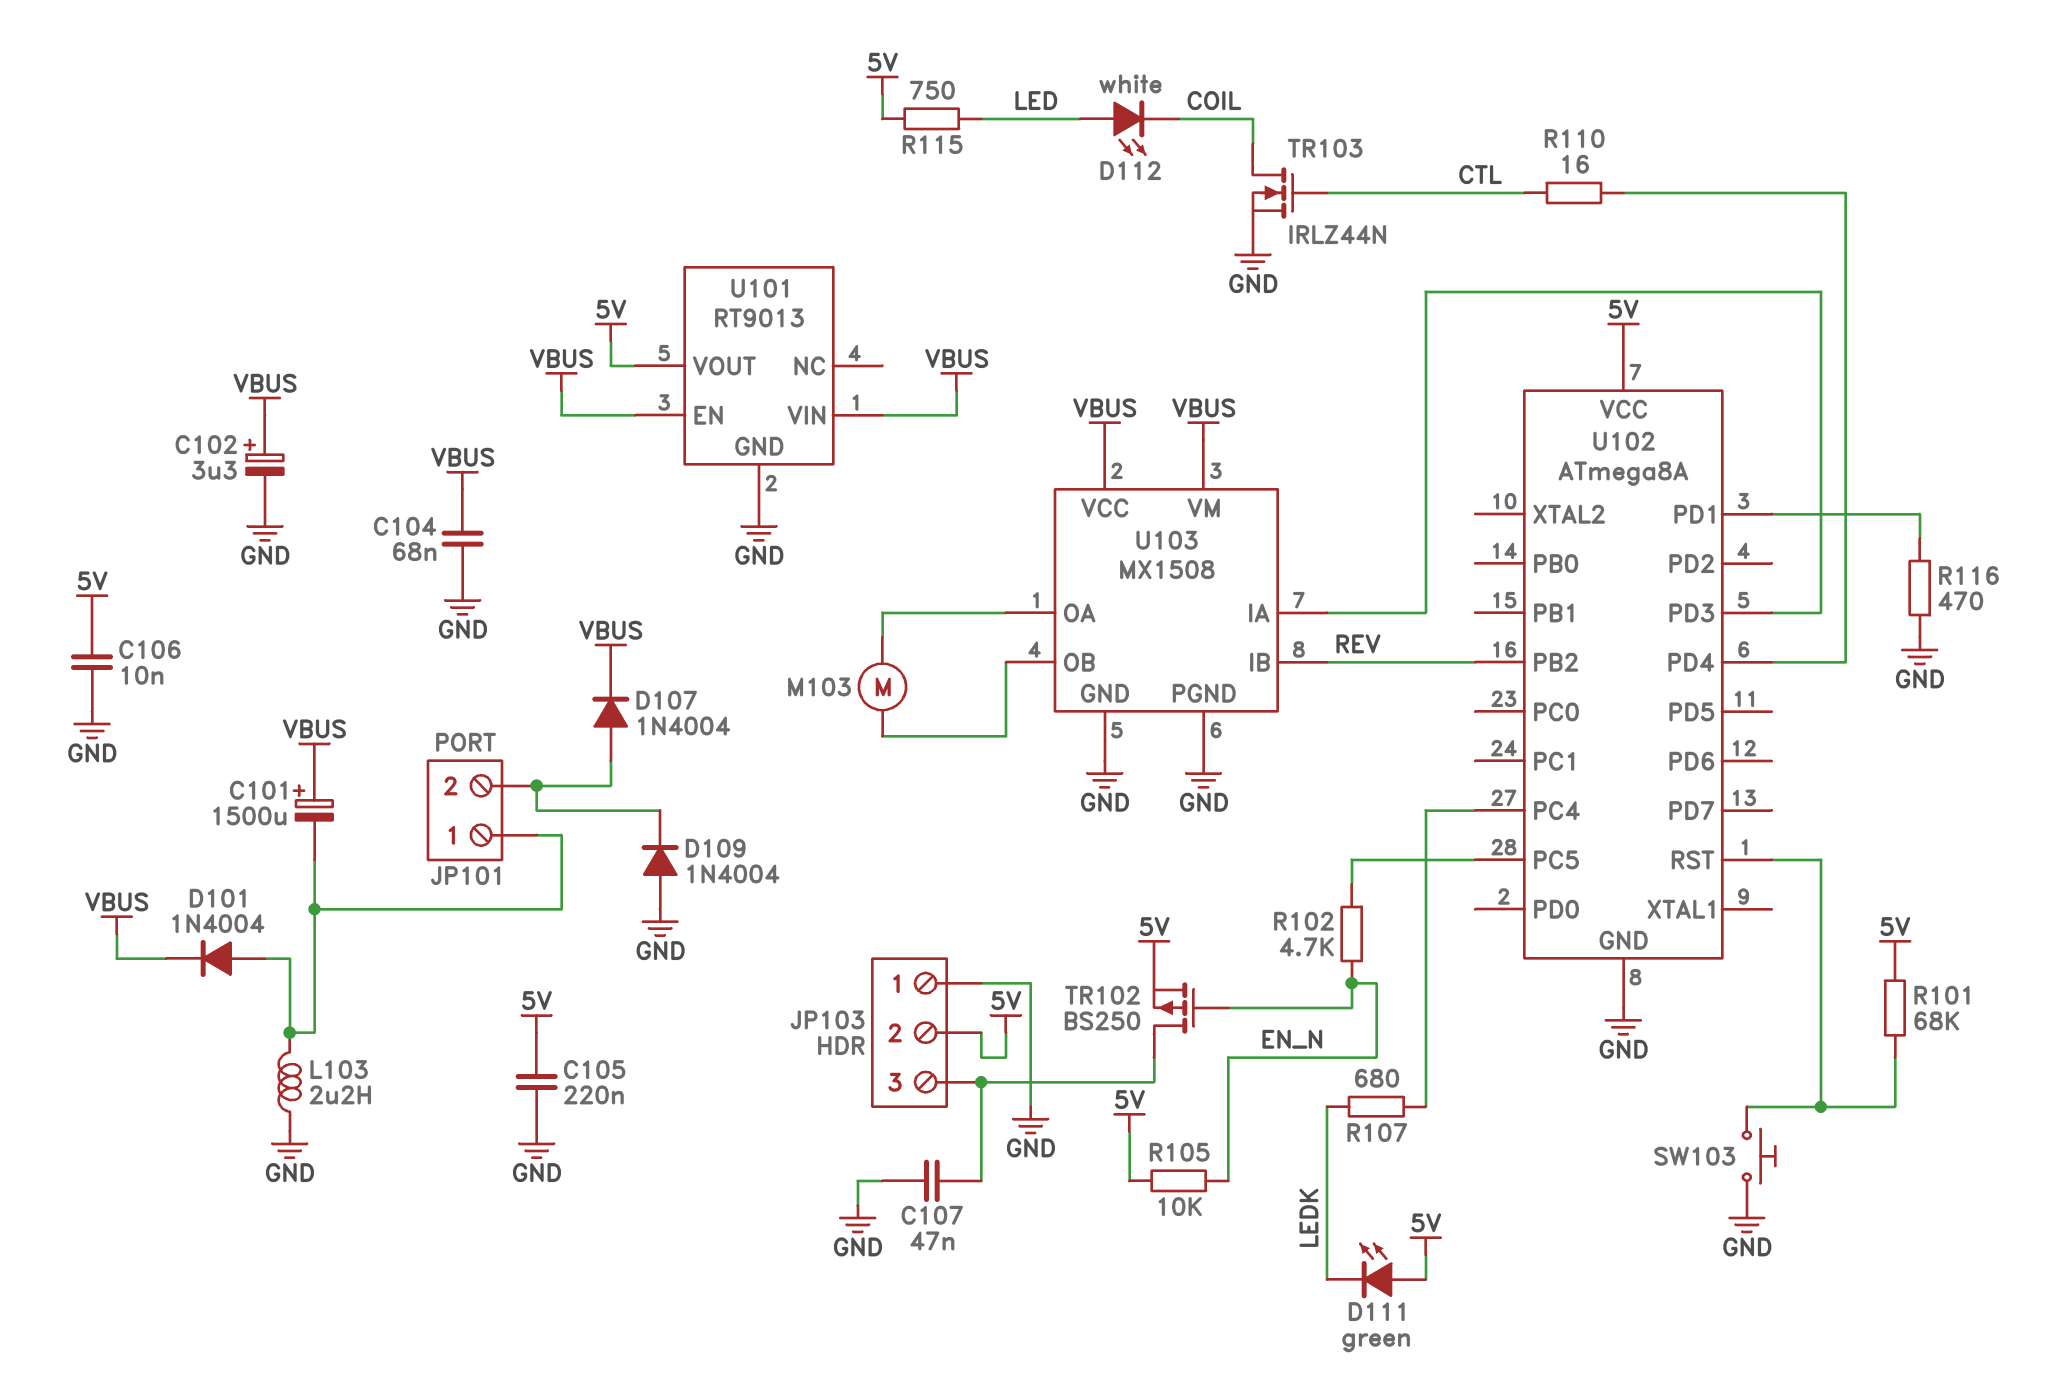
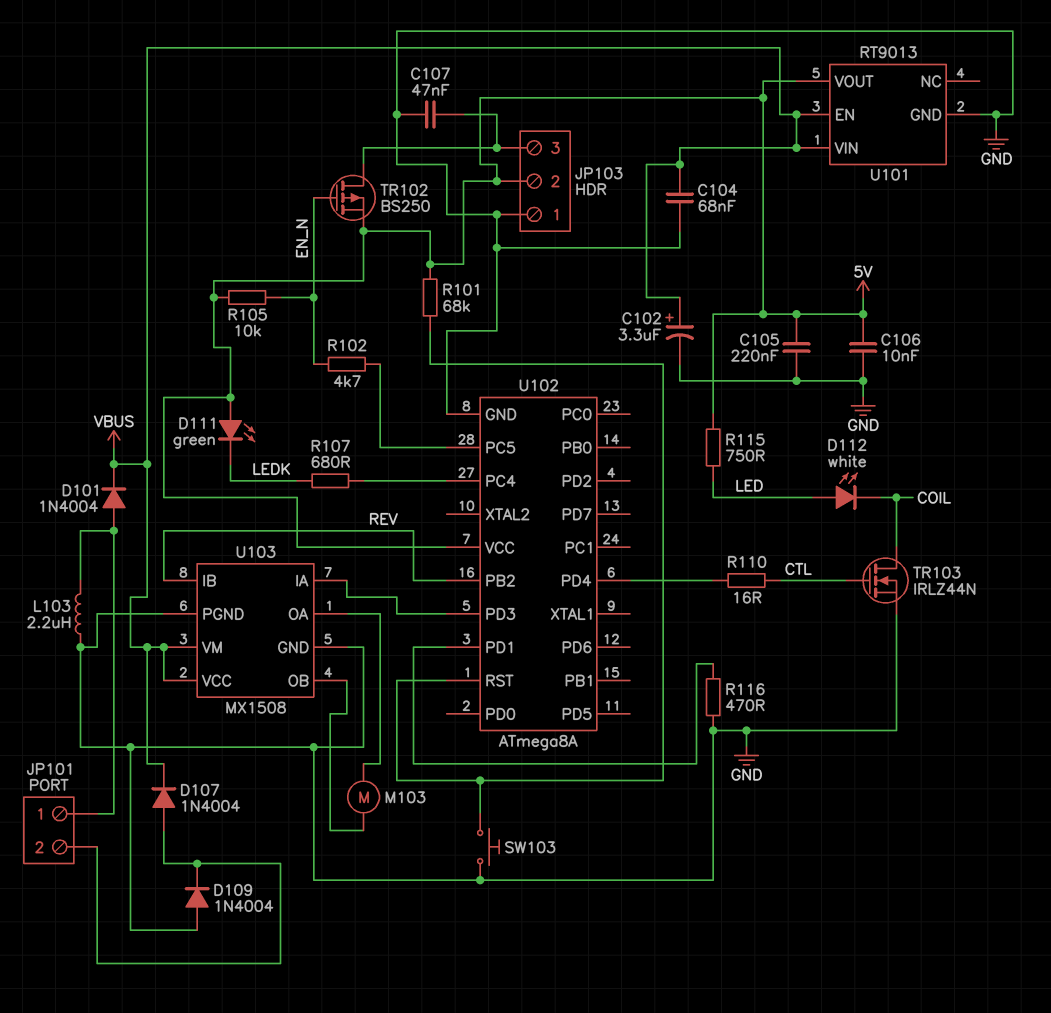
C101: 1500uF (plus VBUS, minus JP101/1) -> none

